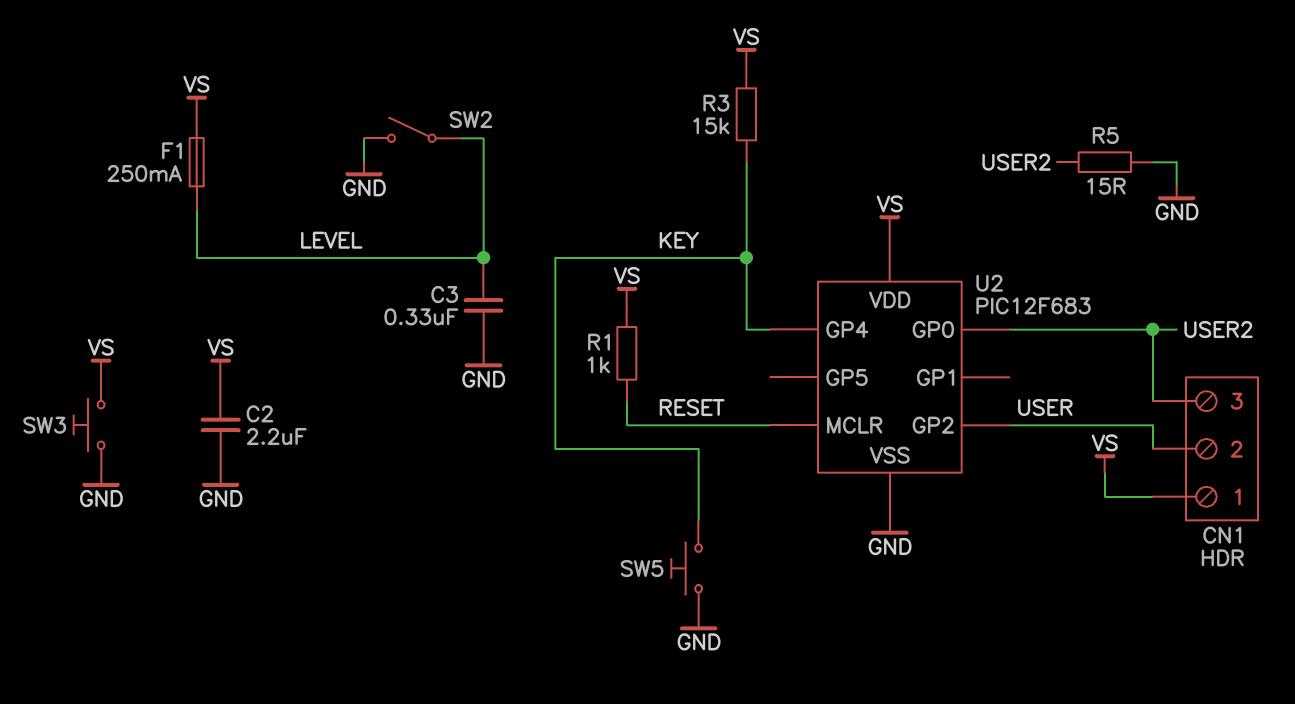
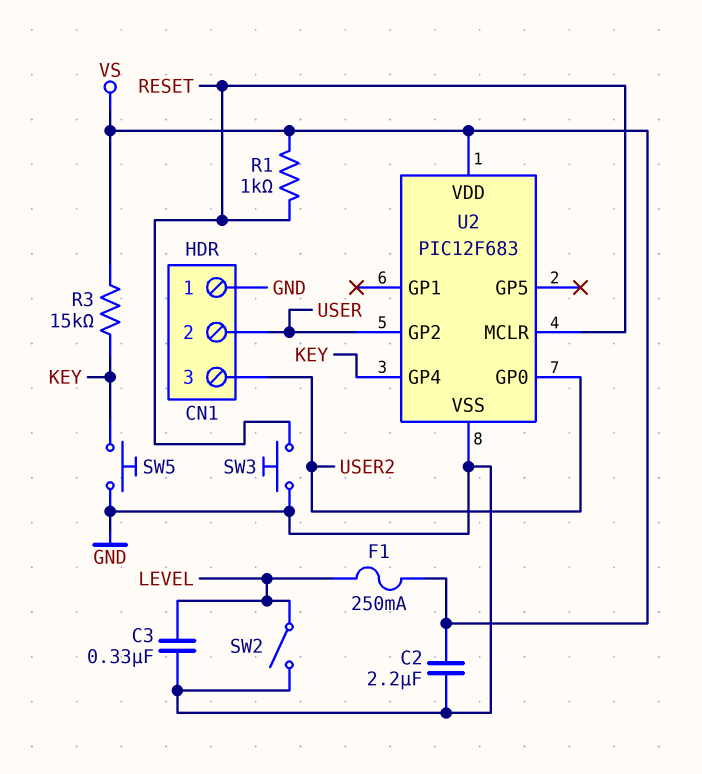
CN1 pin 1: VS -> GND
R5: 15 (GND, USER2) -> none
SW3: button (GND, VS) -> button (GND, RESET)

